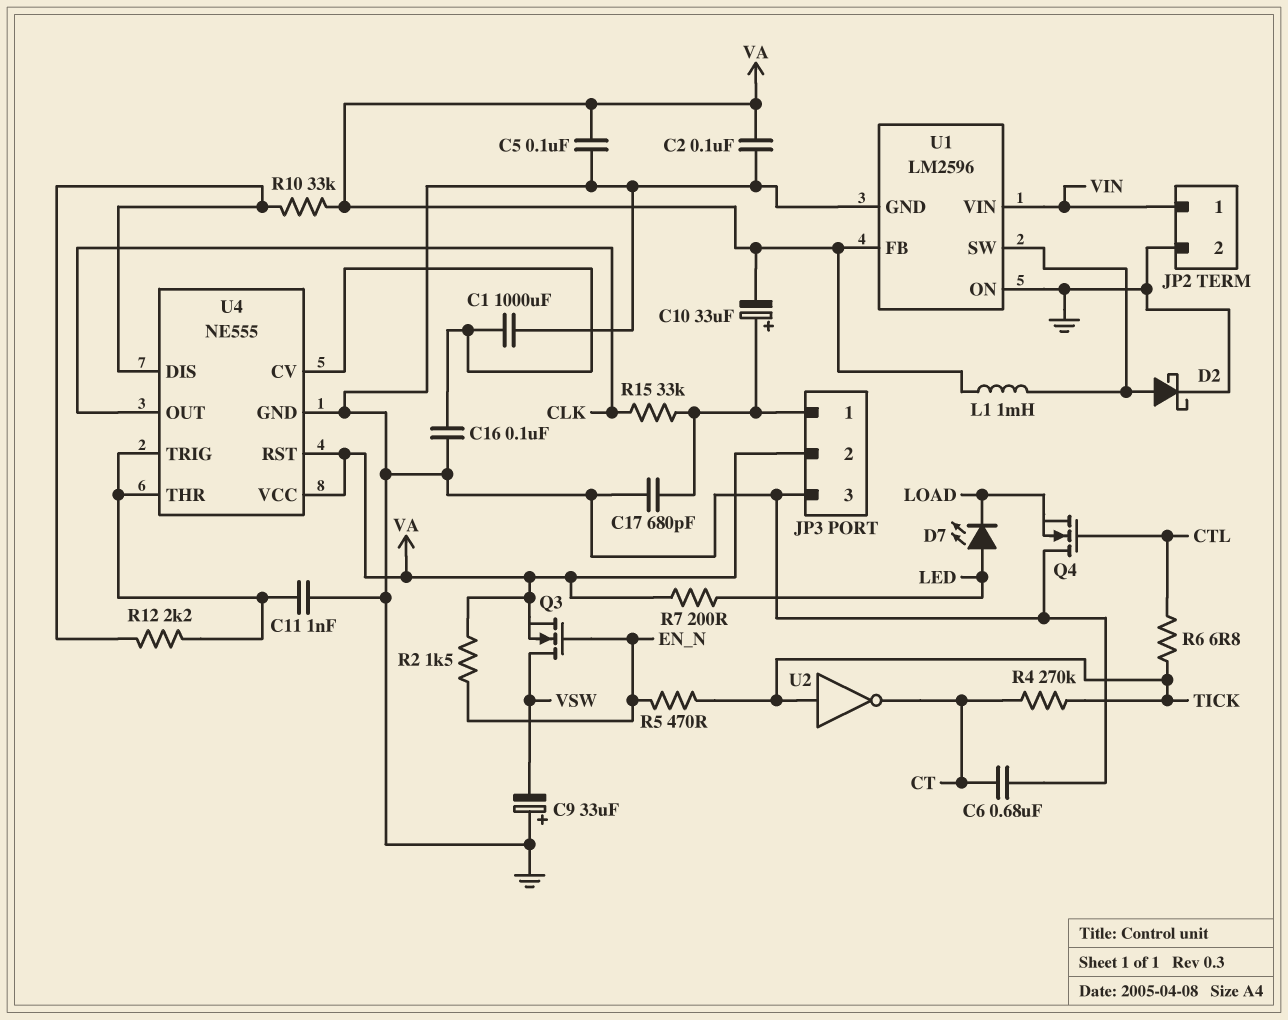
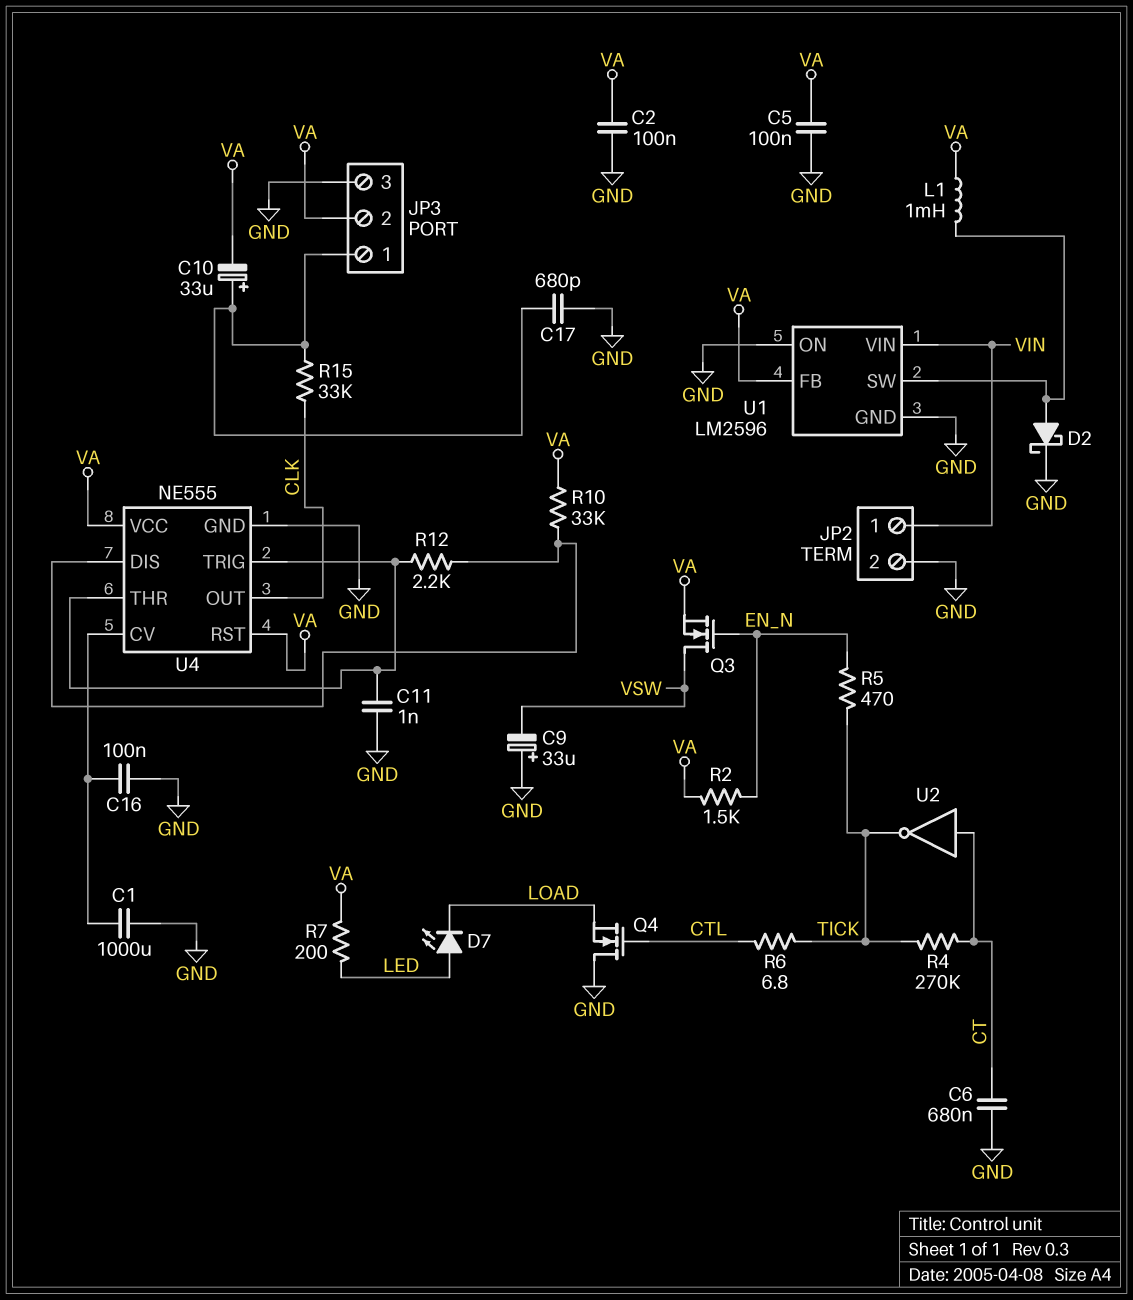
U2: NOT (in TICK, out CT) -> NOT (in CT, out TICK)

